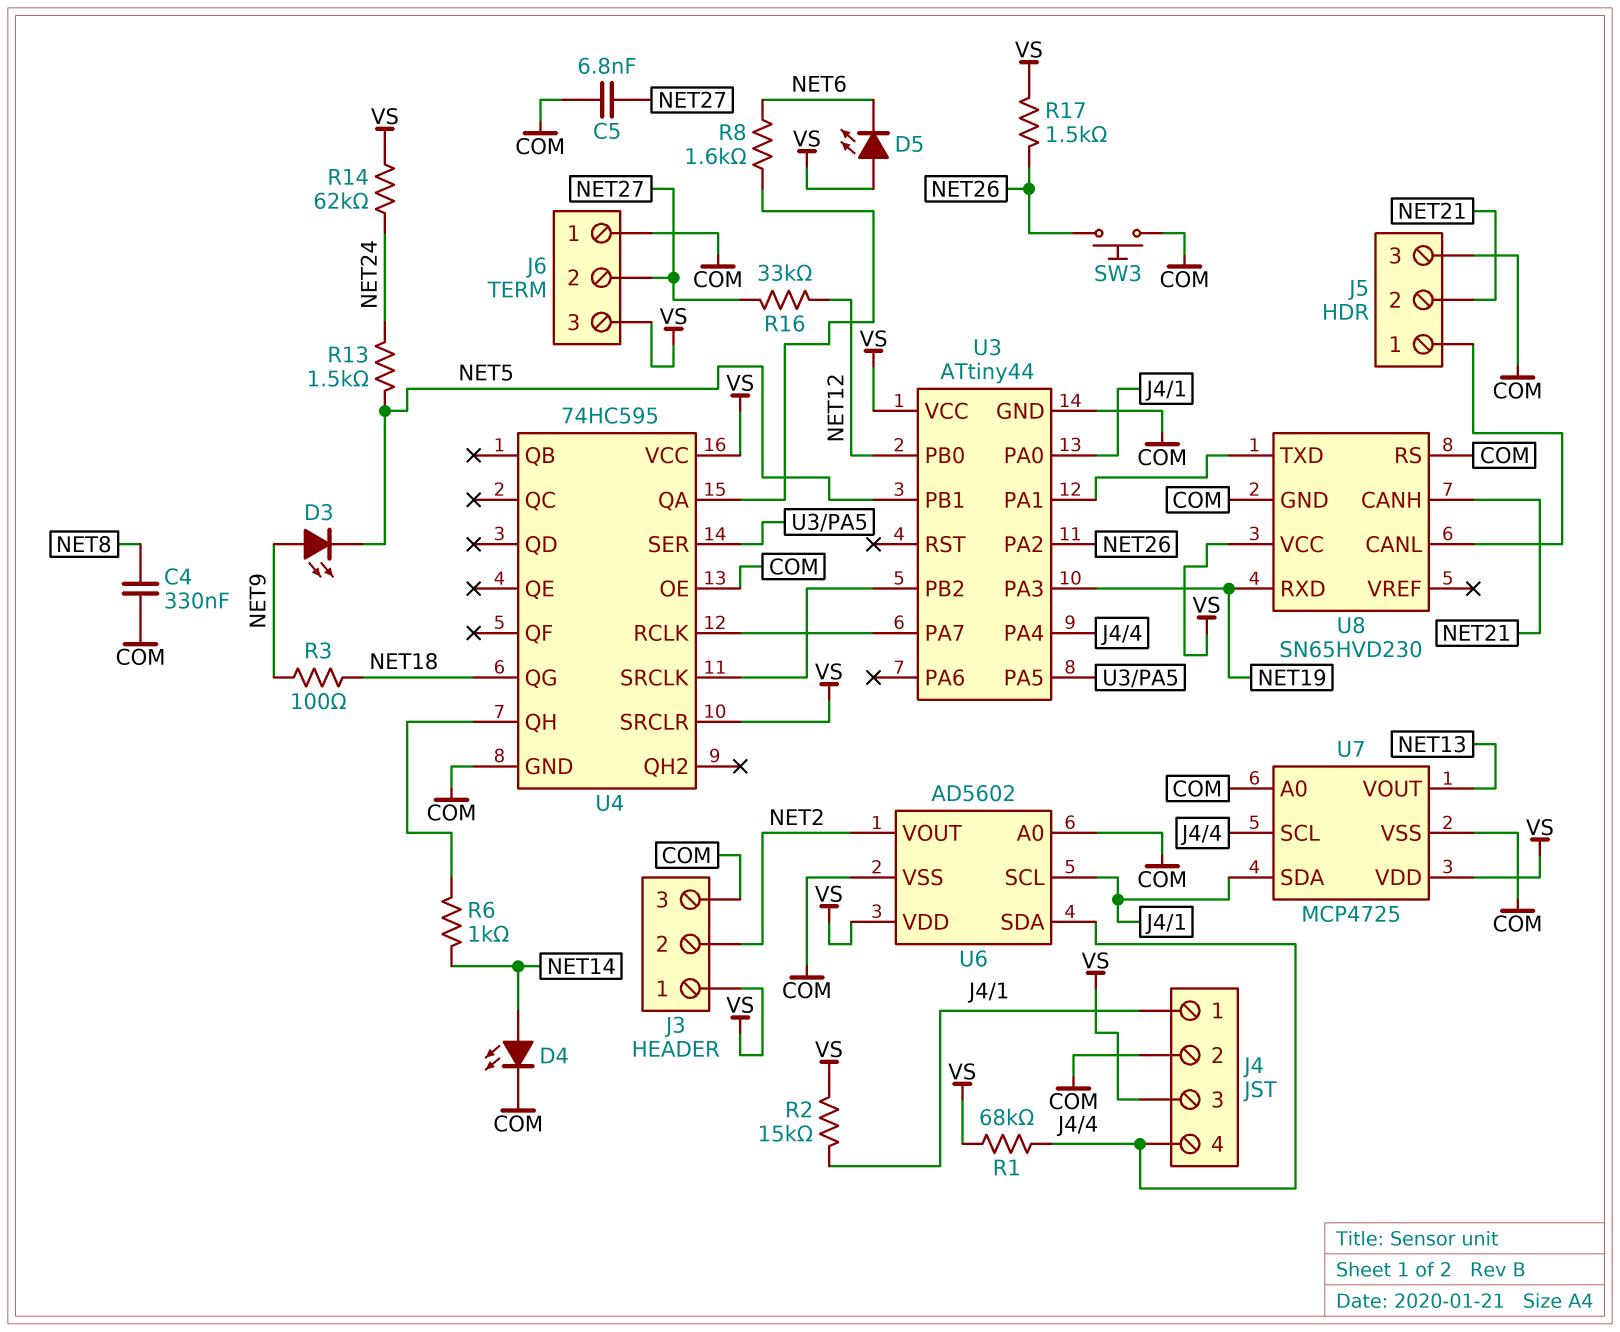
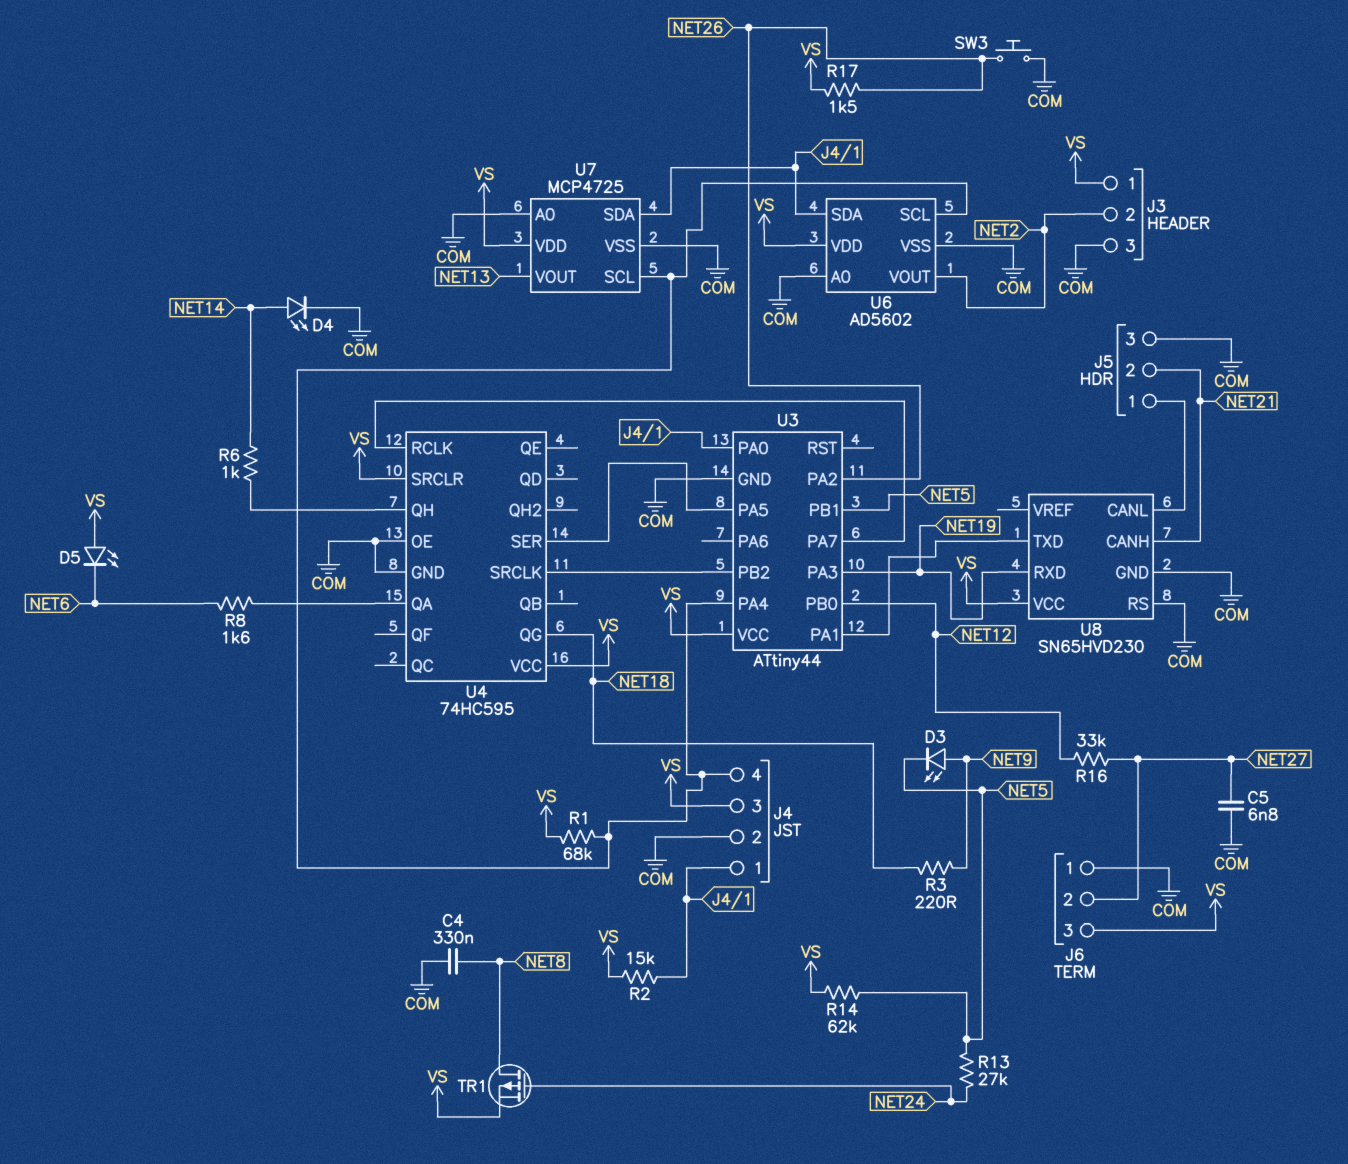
R3: 100 (NET9, NET18) -> 220 (NET9, NET18)
R13: 1.5k (NET5, NET24) -> 27k (NET5, NET24)
R14: 62k (NET24, VS) -> 62k (NET5, VS)
TR1: none -> PMOS (G NET24, D NET8, S VS)
U6 pin SCL: J4/1 -> J4/4
U6 pin SDA: J4/4 -> J4/1

